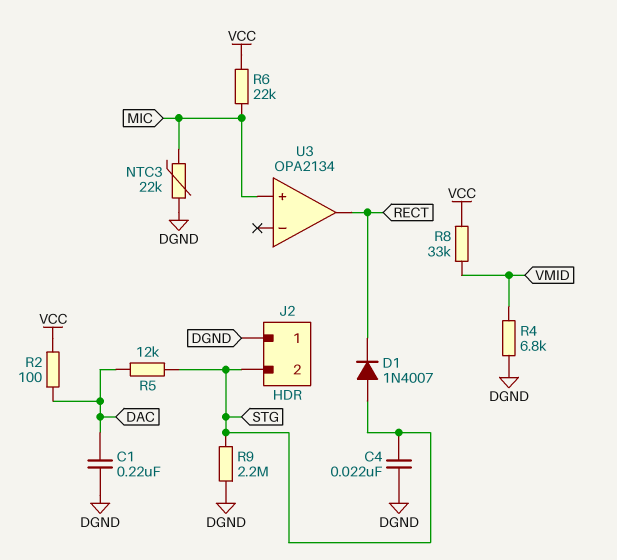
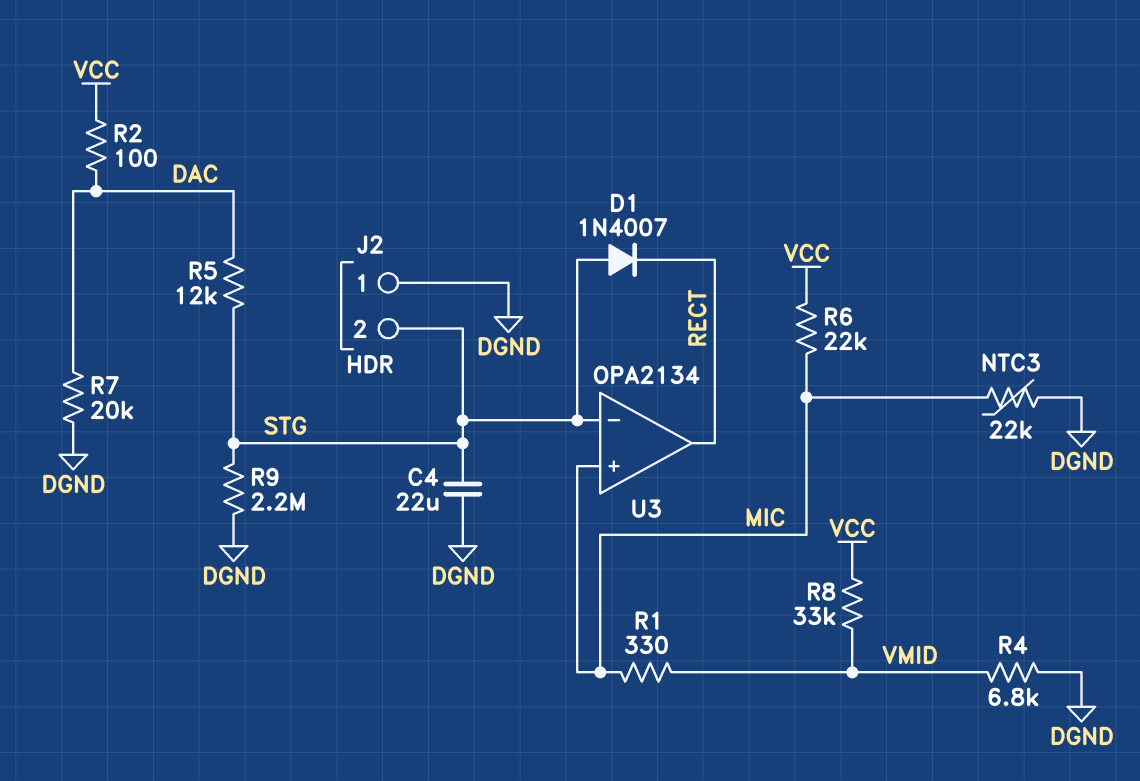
C1: 220nF (DAC, DGND) -> none
C4: 22nF (DGND, STG) -> 22uF (DGND, STG)
R1: none -> 330 (MIC, VMID)
R7: none -> 20k (DAC, DGND)
U3 pin in-: none -> STG

